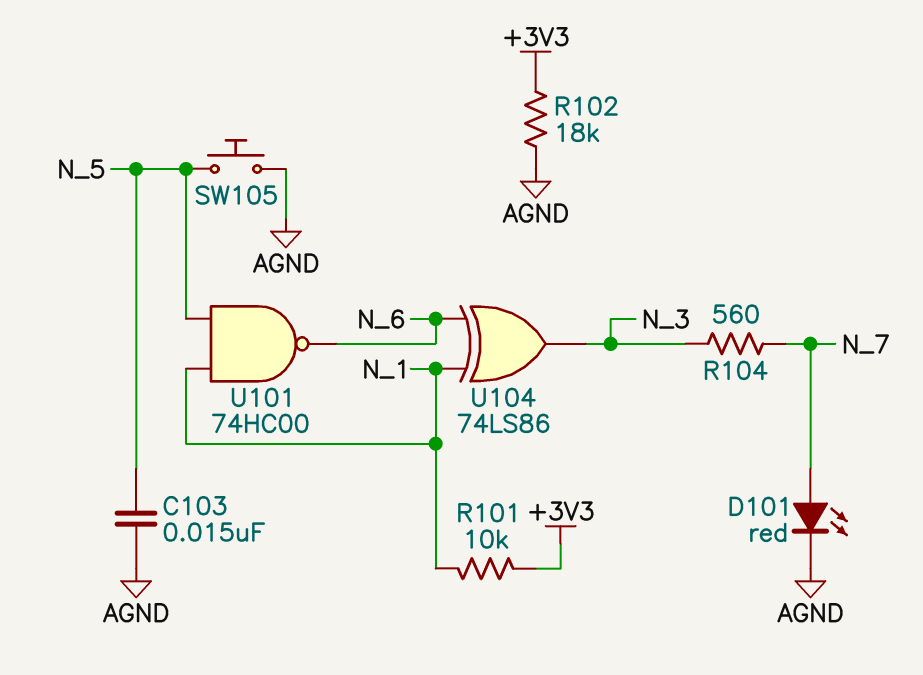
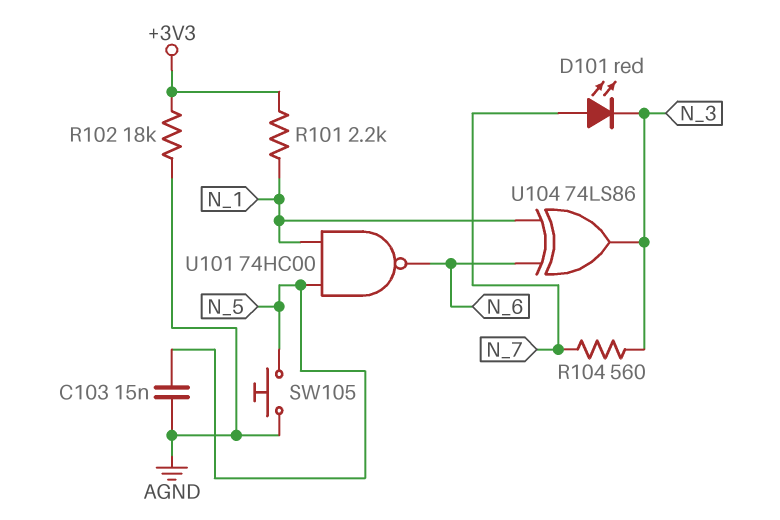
D101: LED red (A N_7, K AGND) -> LED red (A N_7, K N_3)
R101: 10k (+3V3, N_1) -> 2.2k (+3V3, N_1)

